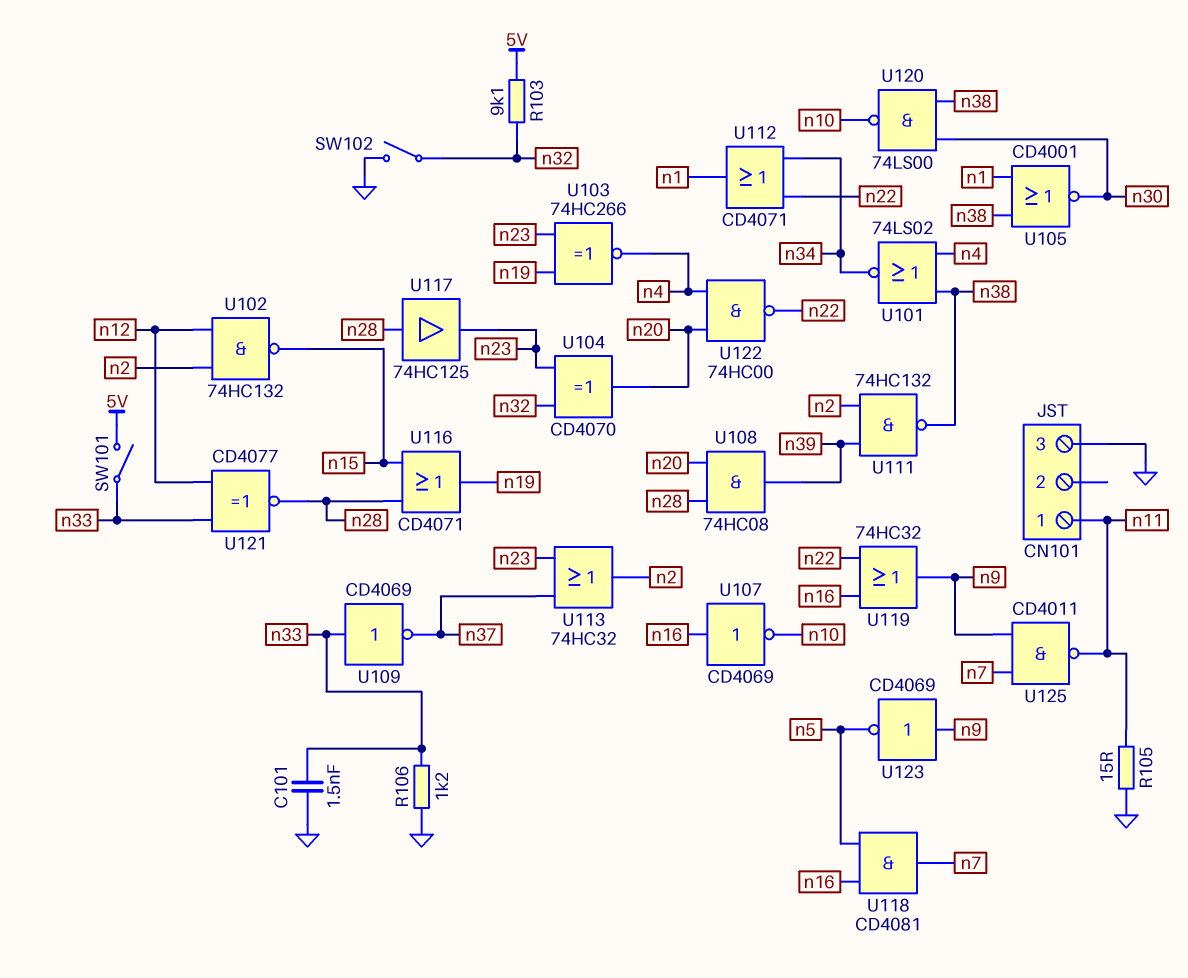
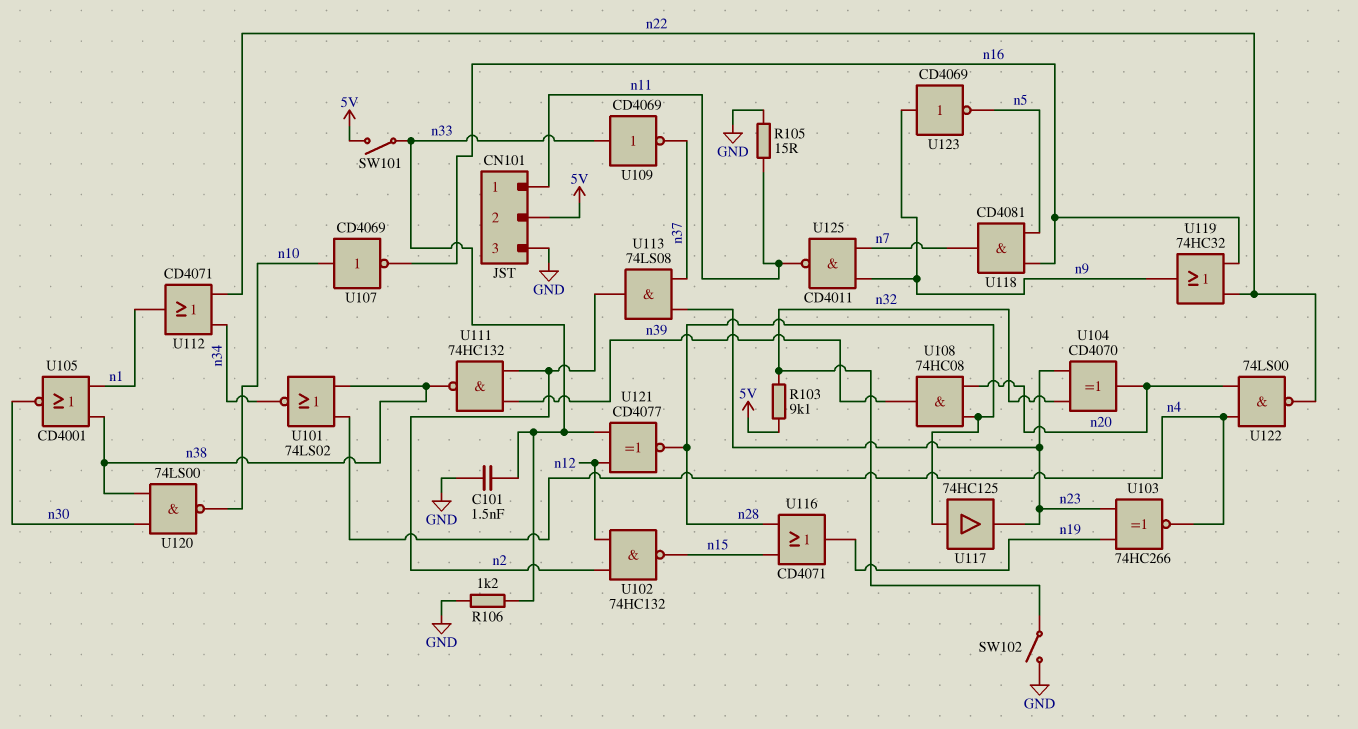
CN101 pin 2: none -> 5V
U107: NOT CD4069 (in n16, out n10) -> NOT CD4069 (in n10, out n16)
U113: OR 74HC32 (in n23, in n37, out n2) -> AND 74LS08 (in n23, in n37, out n2)
U122: NAND 74HC00 (in n4, in n20, out n22) -> NAND 74LS00 (in n4, in n20, out n22)

